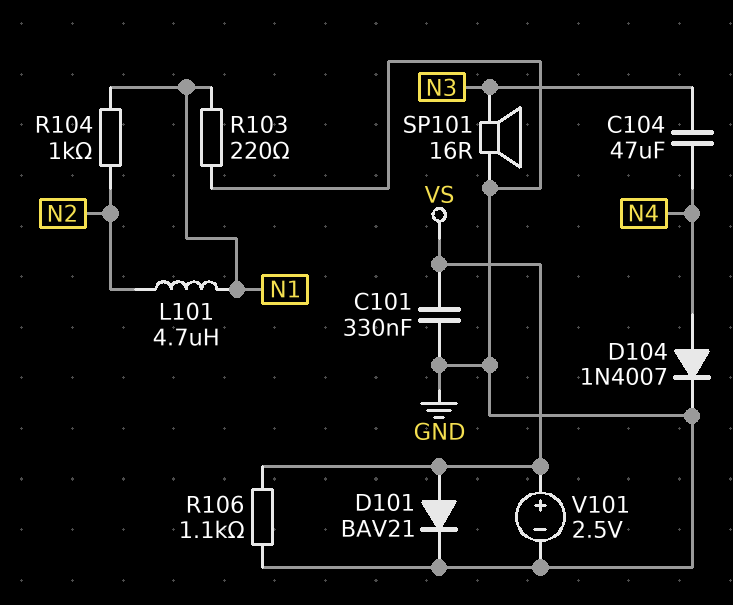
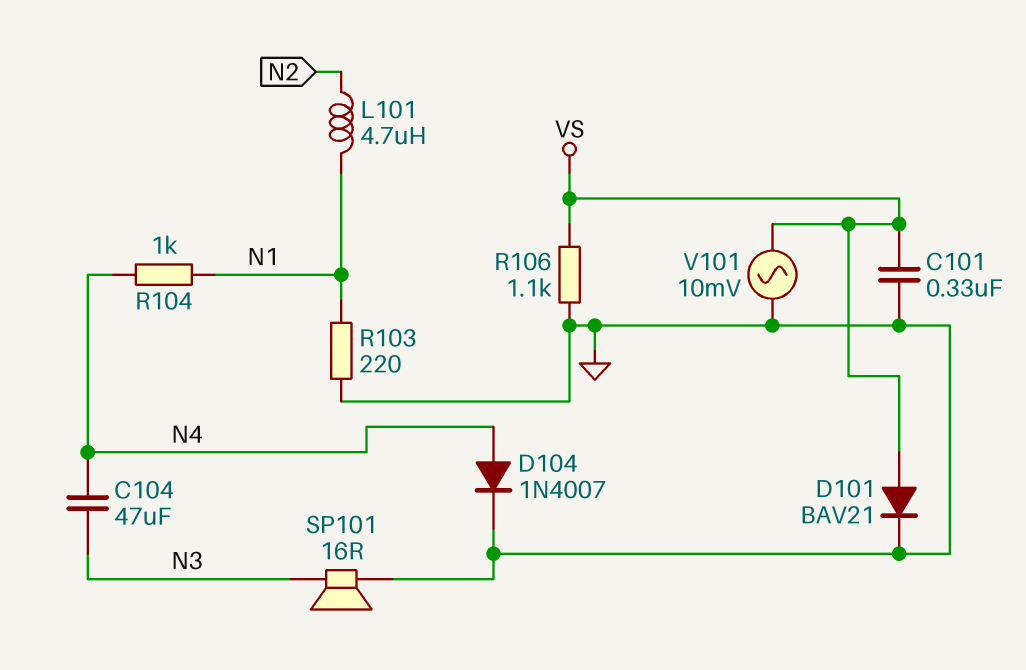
R104: 1k (N1, N2) -> 1k (N1, N4)
V101: 2.5V (plus VS, minus GND) -> AC 10mV (GND, VS)

